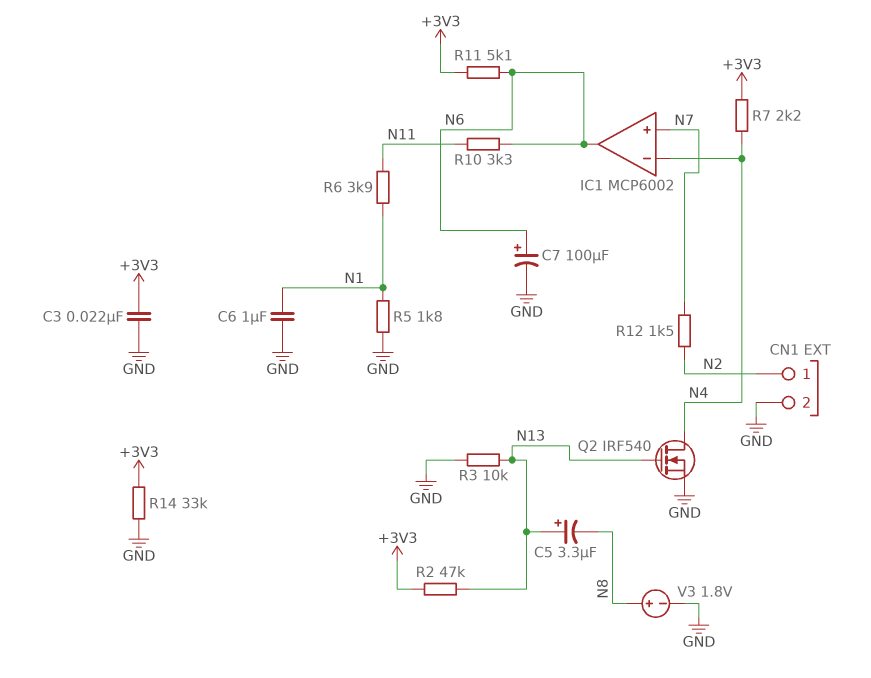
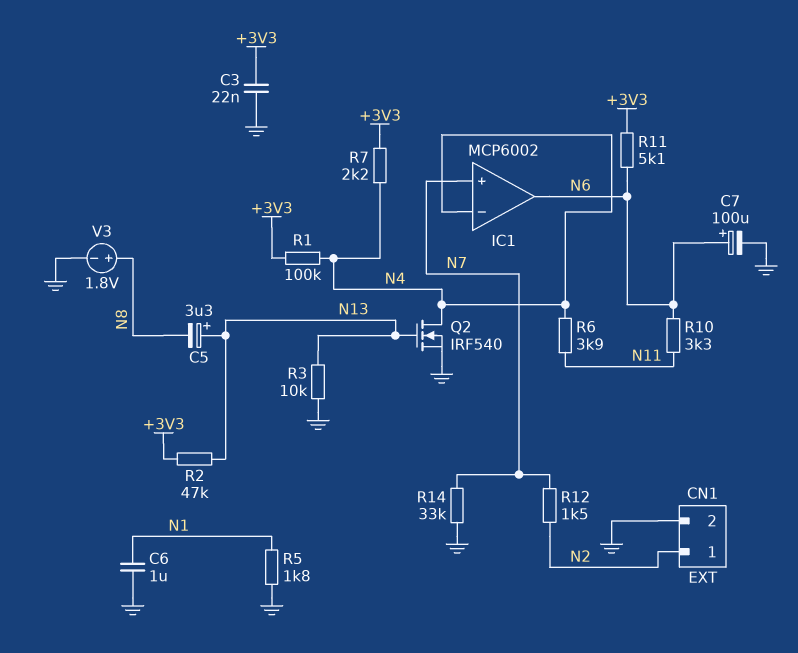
R1: none -> 100k (+3V3, N4)
R6: 3.9k (N1, N11) -> 3.9k (N4, N11)
R14: 33k (+3V3, GND) -> 33k (GND, N7)

